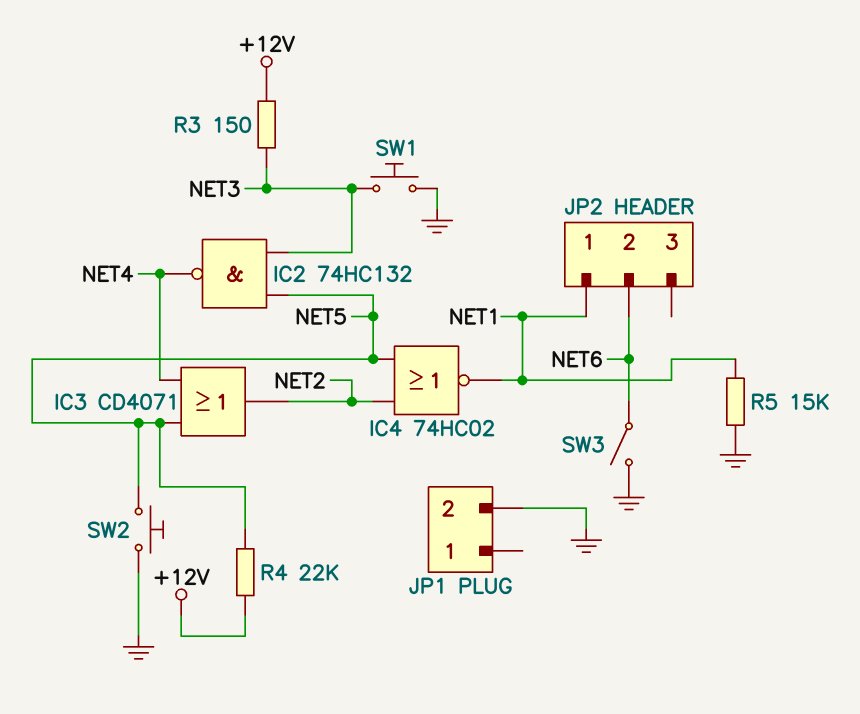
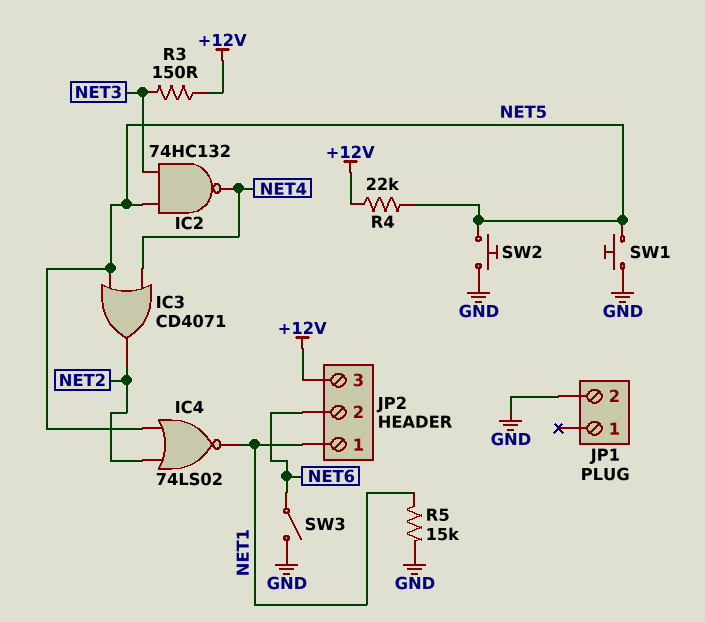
IC4: NOR 74HC02 (in NET2, in NET5, out NET1) -> NOR 74LS02 (in NET2, in NET5, out NET1)
JP2 pin 3: none -> +12V
SW1: button (GND, NET3) -> button (GND, NET5)

